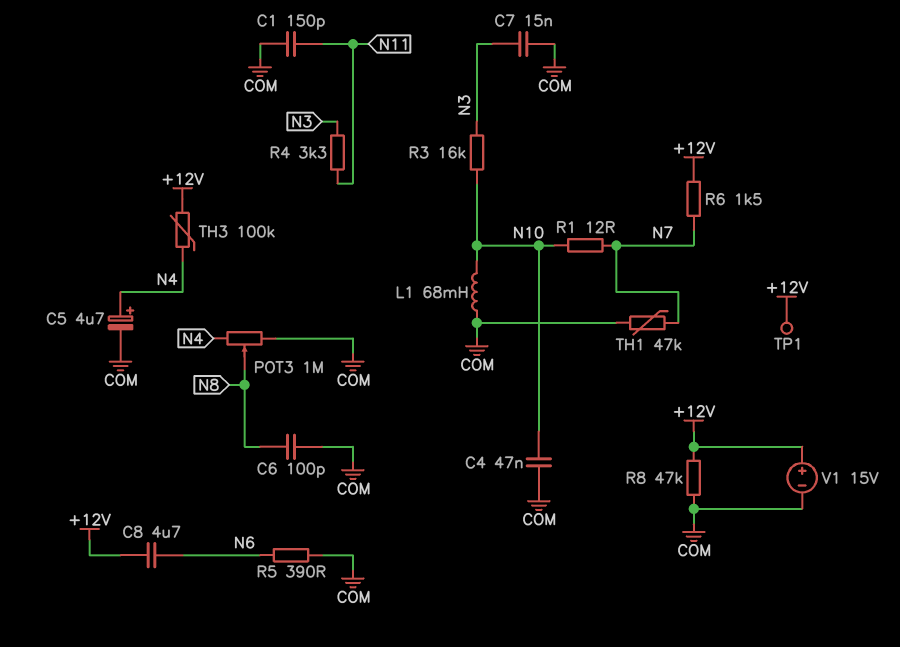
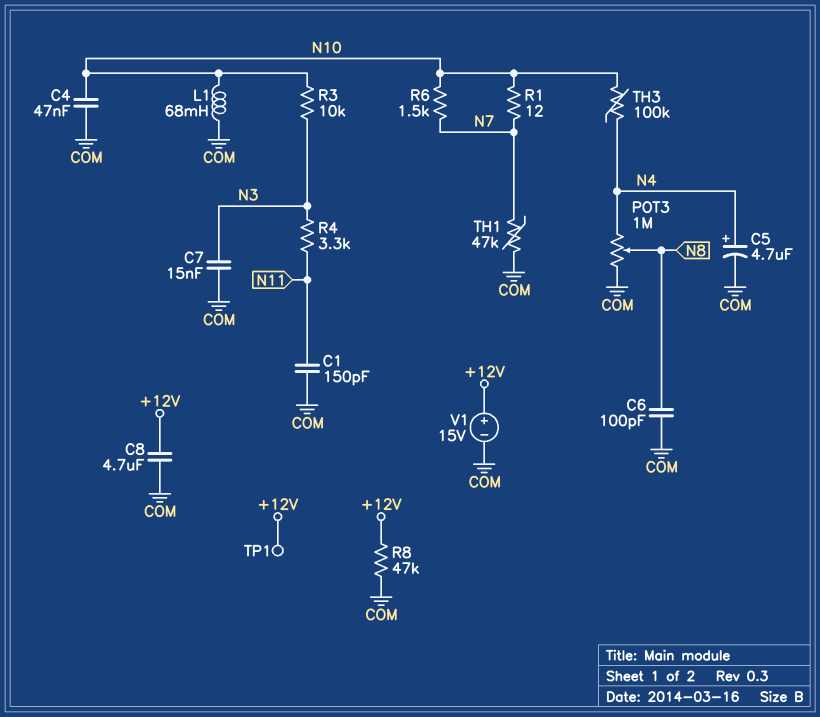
C8: 4.7uF (+12V, N6) -> 4.7uF (+12V, COM)
R3: 16k (N3, N10) -> 10k (N3, N10)
R5: 390 (COM, N6) -> none
R6: 1.5k (+12V, N7) -> 1.5k (N7, N10)
TH3: 100k (+12V, N4) -> 100k (N4, N10)

